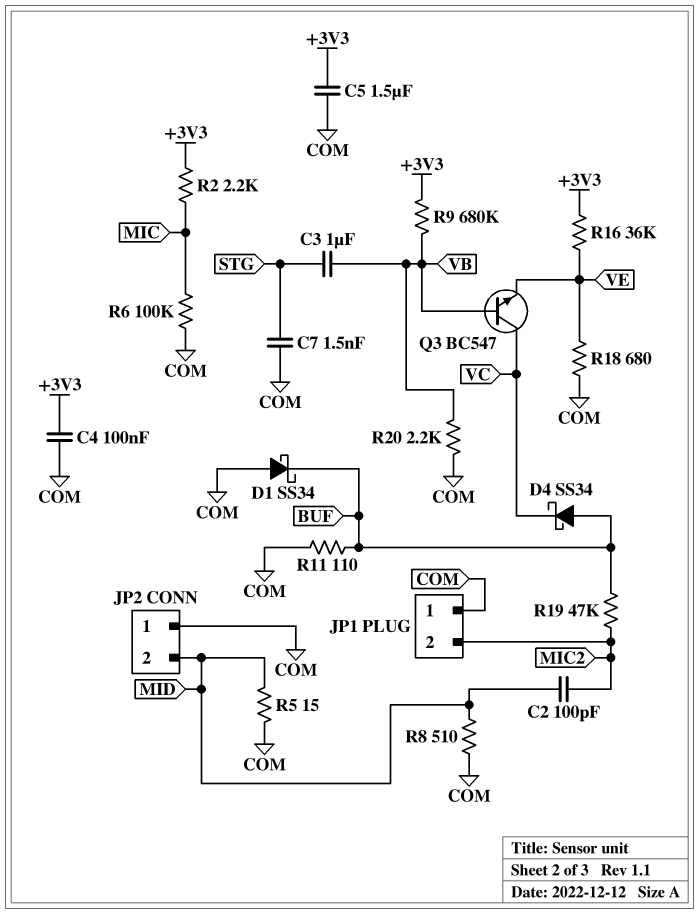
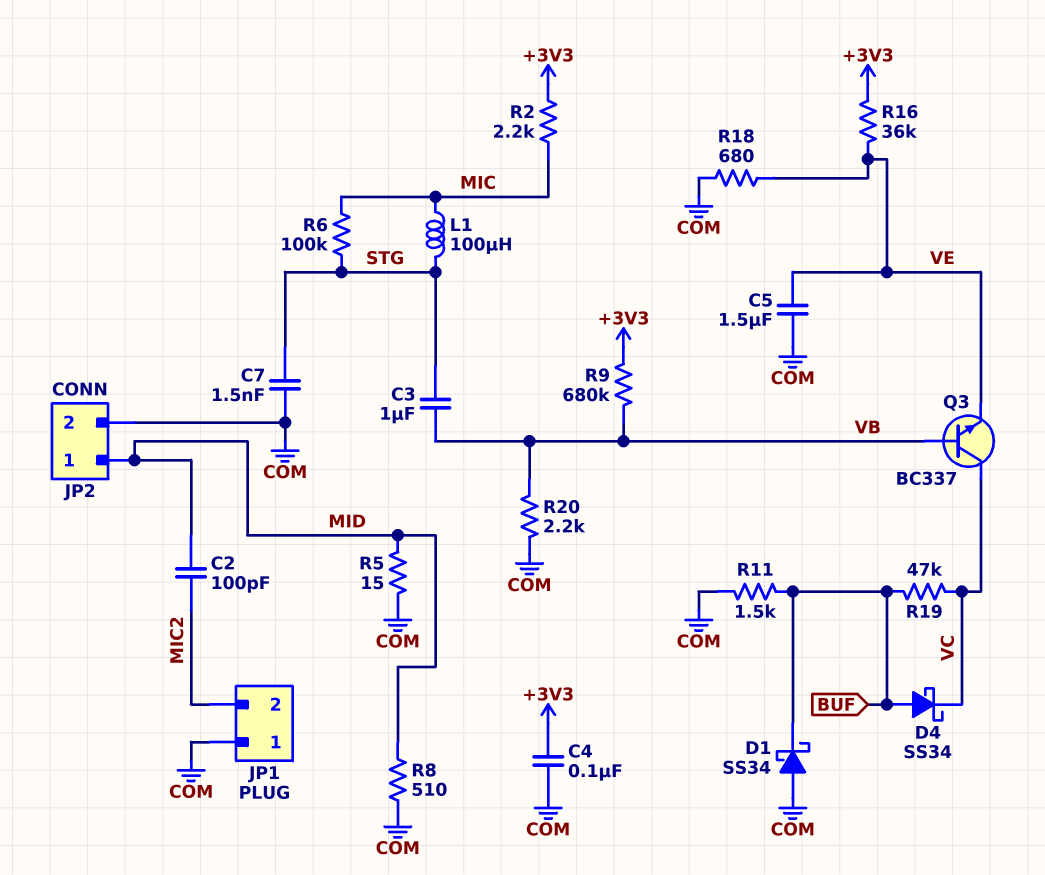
C5: 1.5uF (+3V3, COM) -> 1.5uF (COM, VE)
JP2 pin 1: COM -> MID
JP2 pin 2: MID -> COM
L1: none -> 100uH (MIC, STG)
Q3: NPN BC547 (B VB, C VC, E VE) -> NPN BC337 (B VB, C VC, E VE)
R6: 100k (COM, MIC) -> 100k (MIC, STG)
R11: 110 (BUF, COM) -> 1.5k (BUF, COM)
R19: 47k (BUF, MIC2) -> 47k (BUF, VC)

